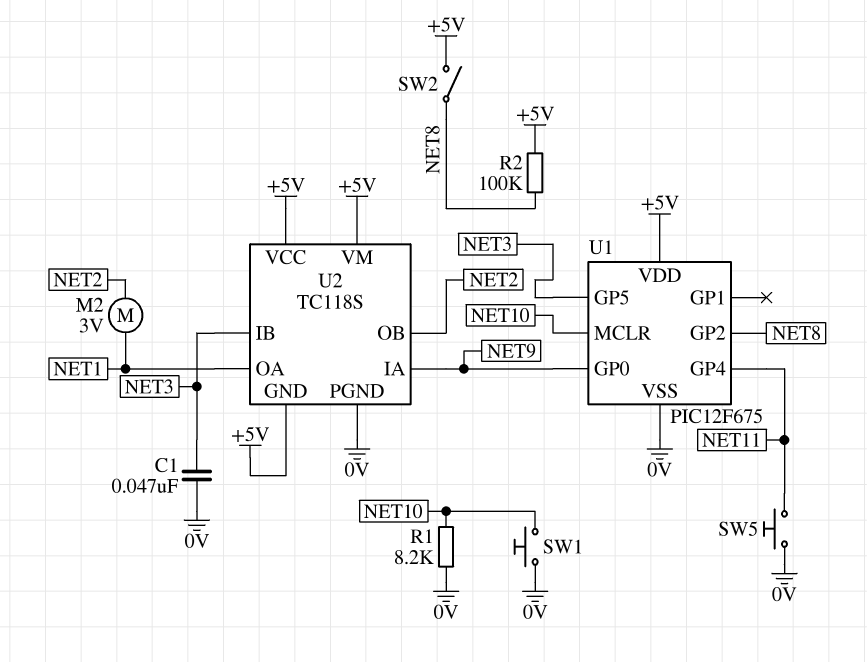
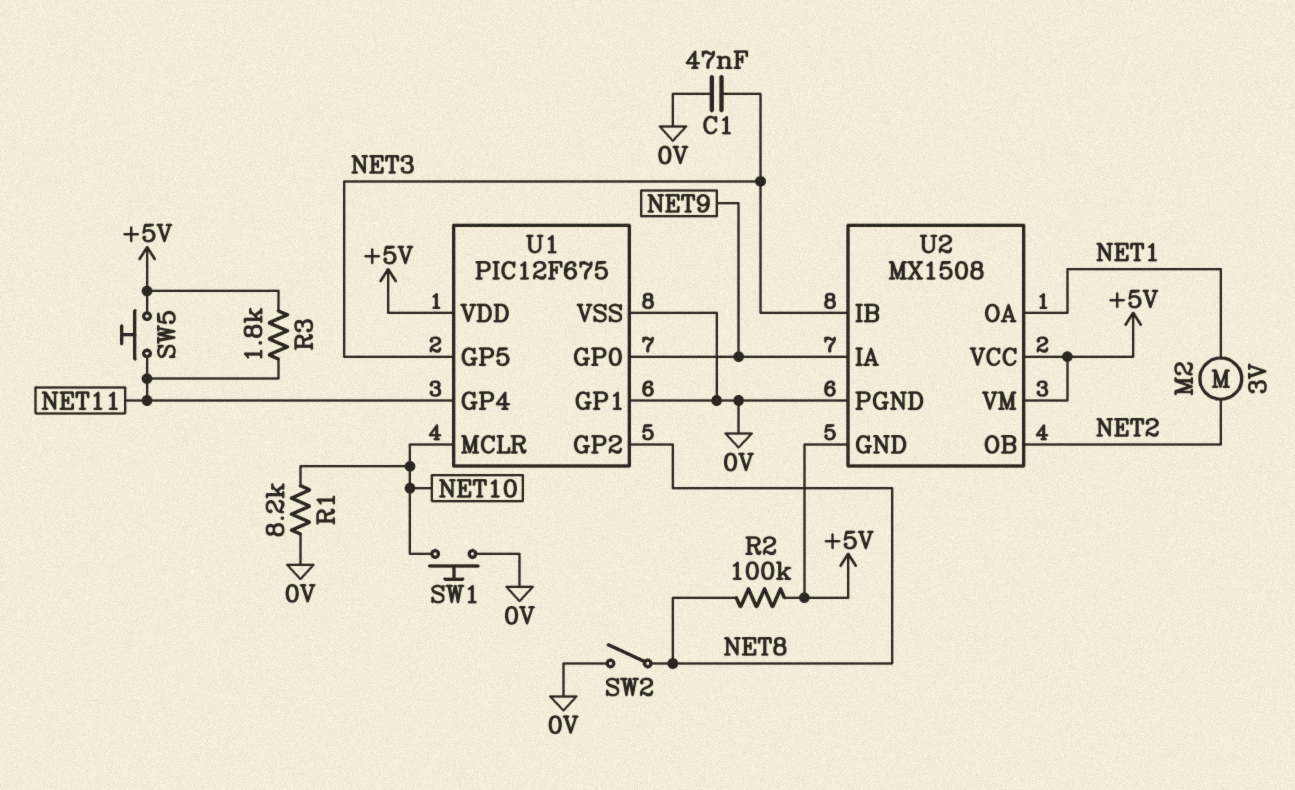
R3: none -> 1.8k (+5V, NET11)
SW2: switch (+5V, NET8) -> switch (0V, NET8)
SW5: button (0V, NET11) -> button (+5V, NET11)
U1 pin GP1: none -> 0V
U2: TC118S -> MX1508

